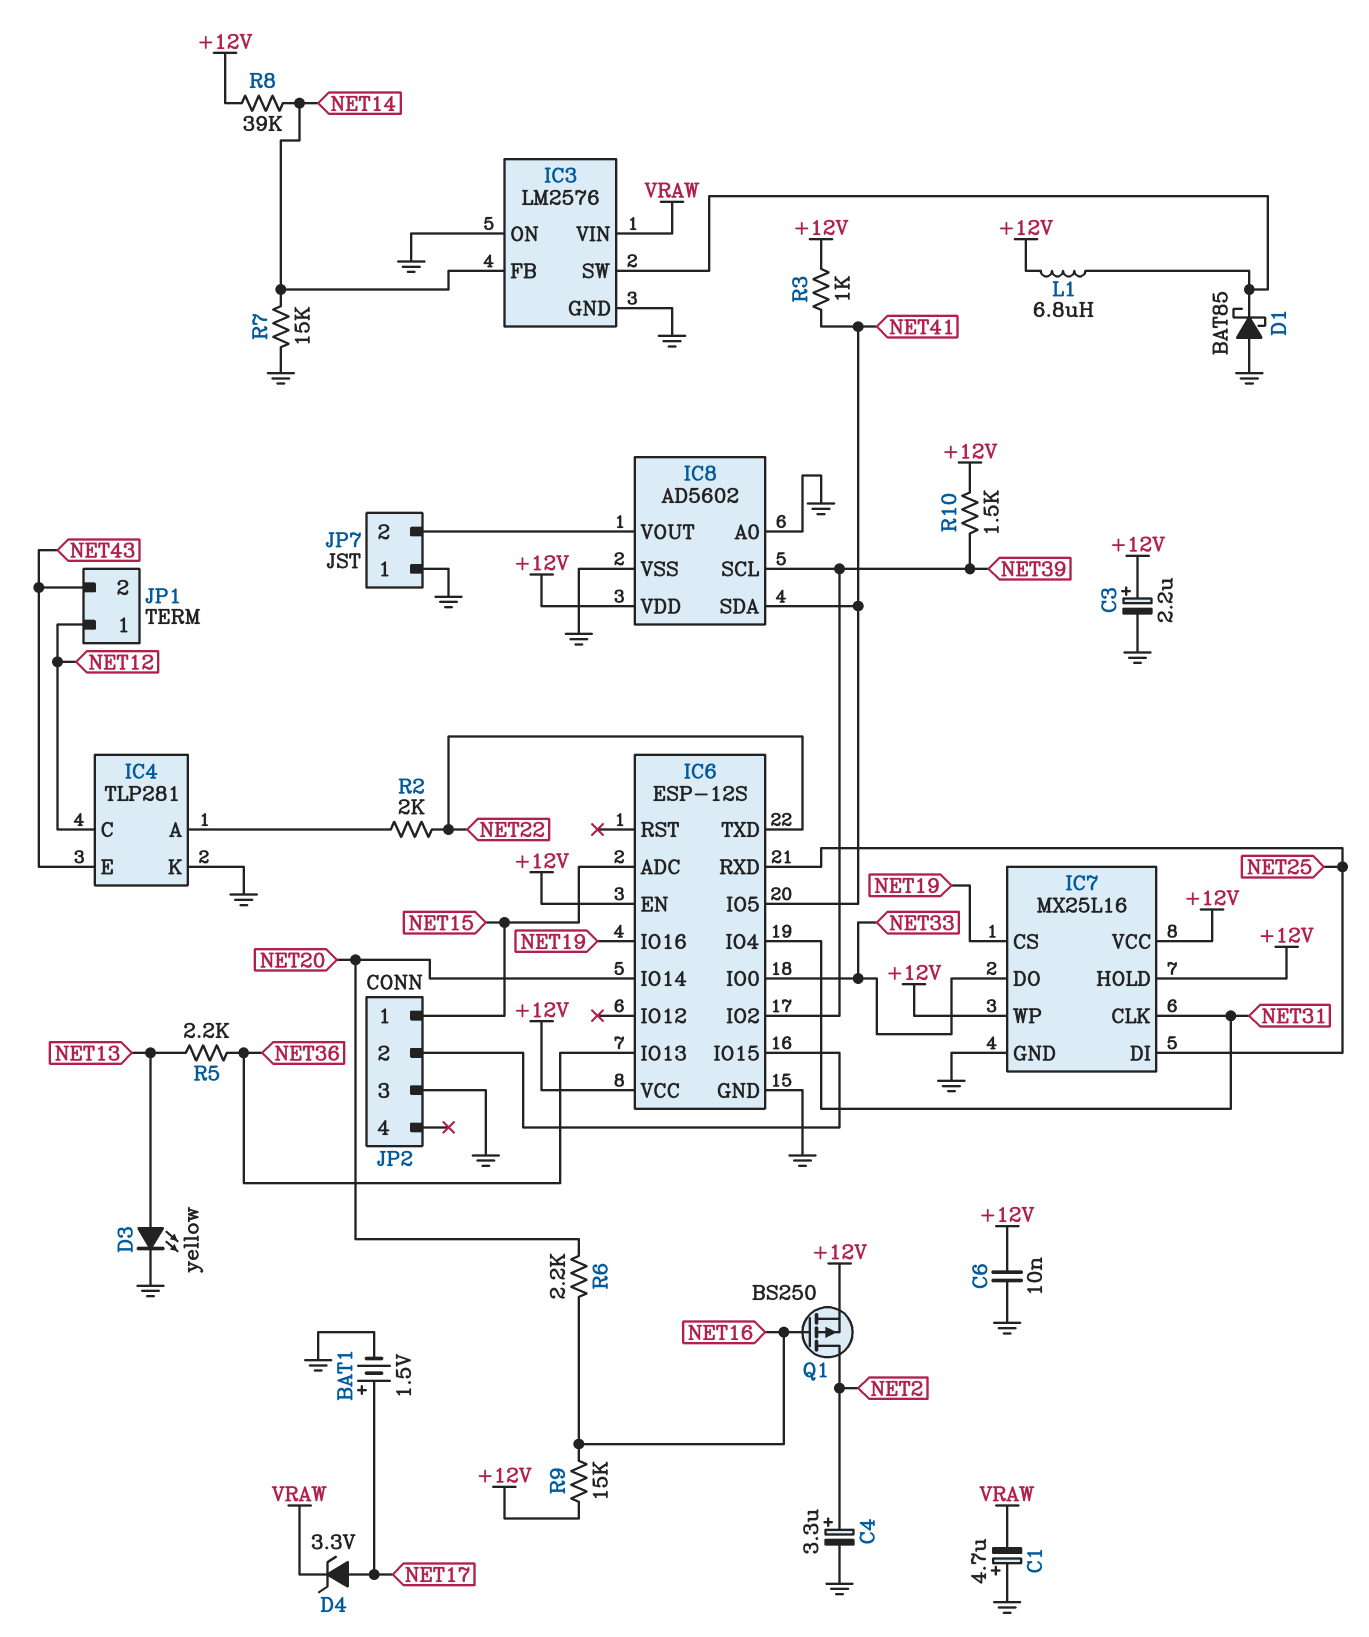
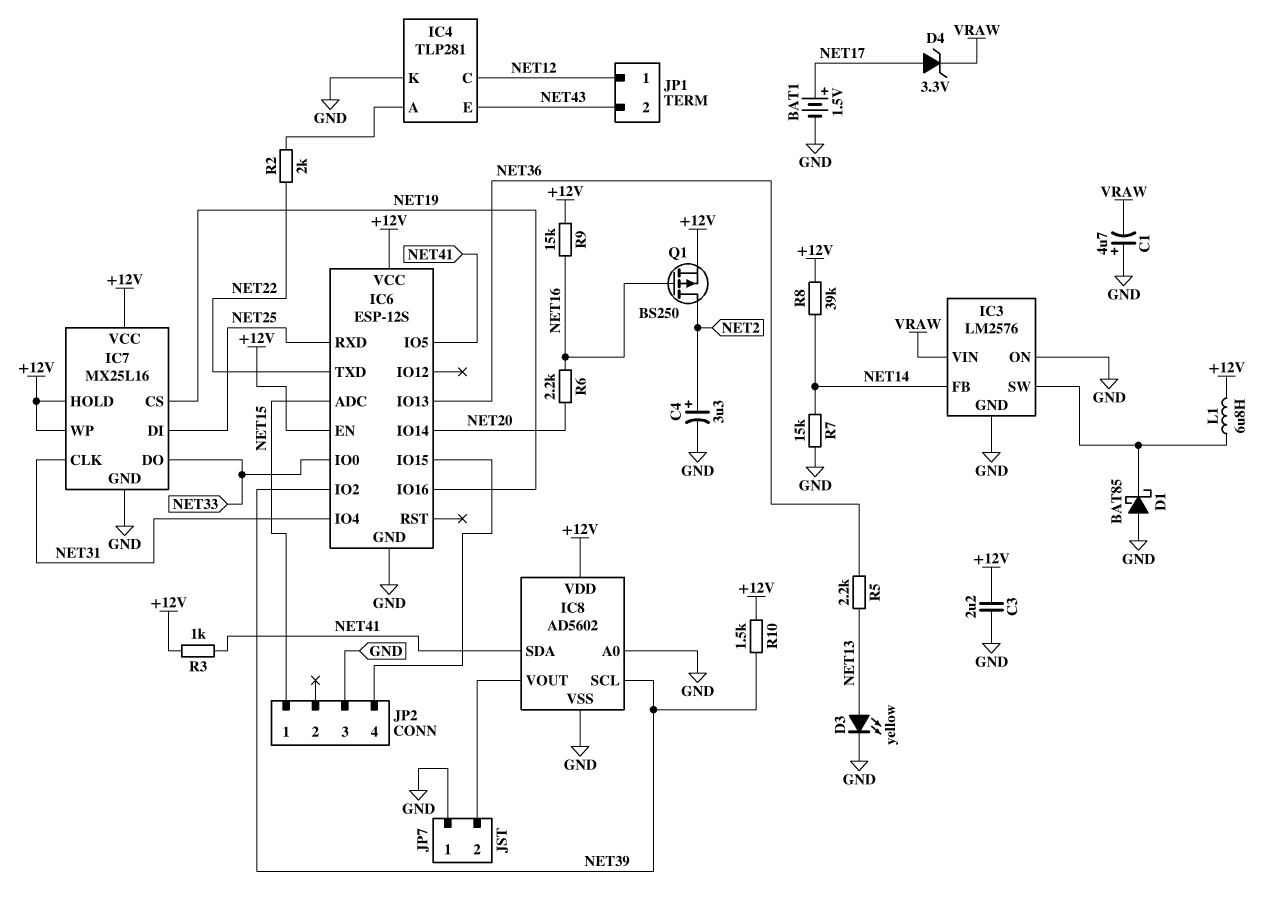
C3: 2.2uF (plus +12V, minus GND) -> 2.2uF (+12V, GND)
C6: 10nF (+12V, GND) -> none
JP2 pin 2: IC6/IO15 -> none
JP2 pin 4: none -> IC6/IO15

